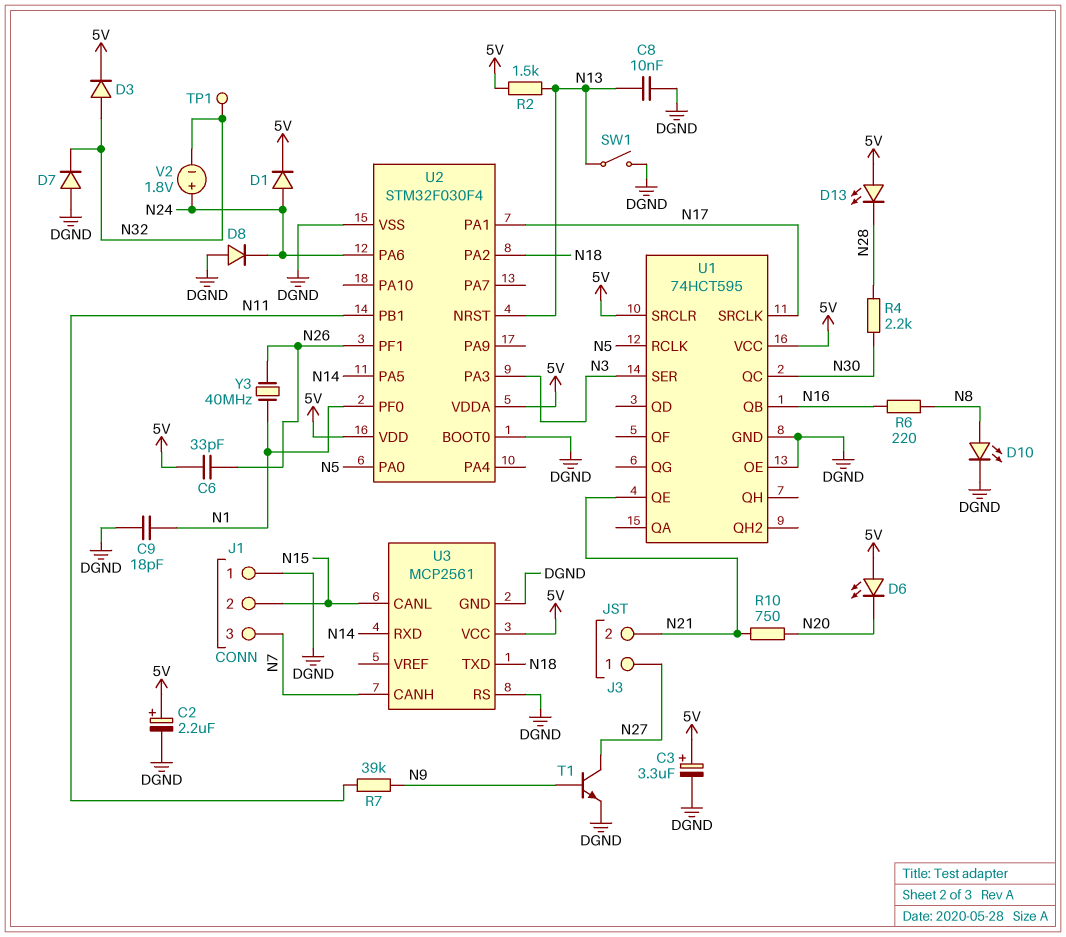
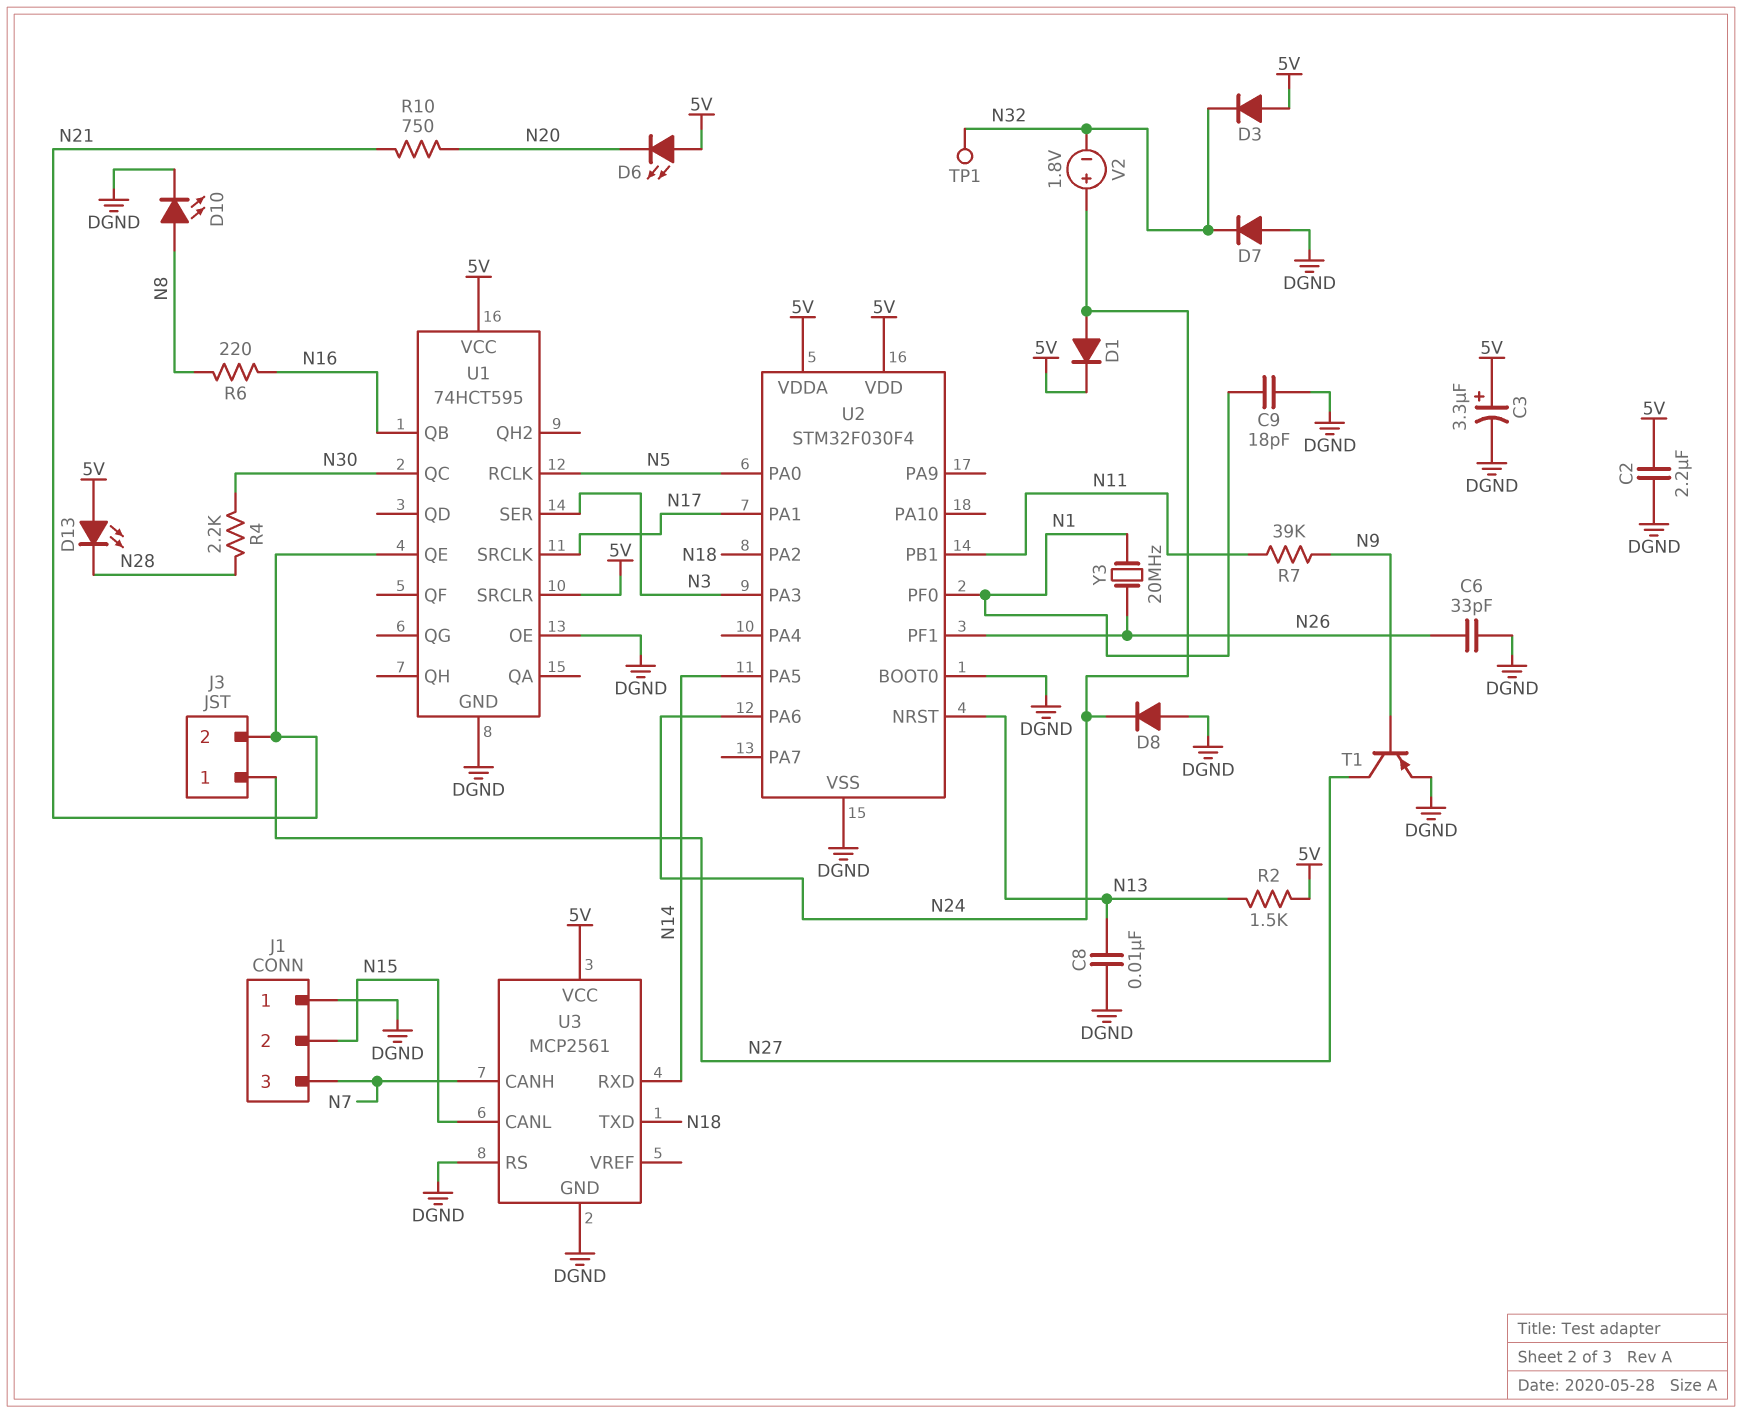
C2: 2.2uF (plus 5V, minus DGND) -> 2.2uF (5V, DGND)
C6: 33pF (5V, N26) -> 33pF (DGND, N26)
D3: diode (A N32, K 5V) -> diode (A 5V, K N32)
SW1: switch (DGND, N13) -> none
T1: NPN (B N9, C N27, E DGND) -> PNP (B N9, C N27, E DGND)
Y3: 40MHz (N1, N26) -> 20MHz (N1, N26)

